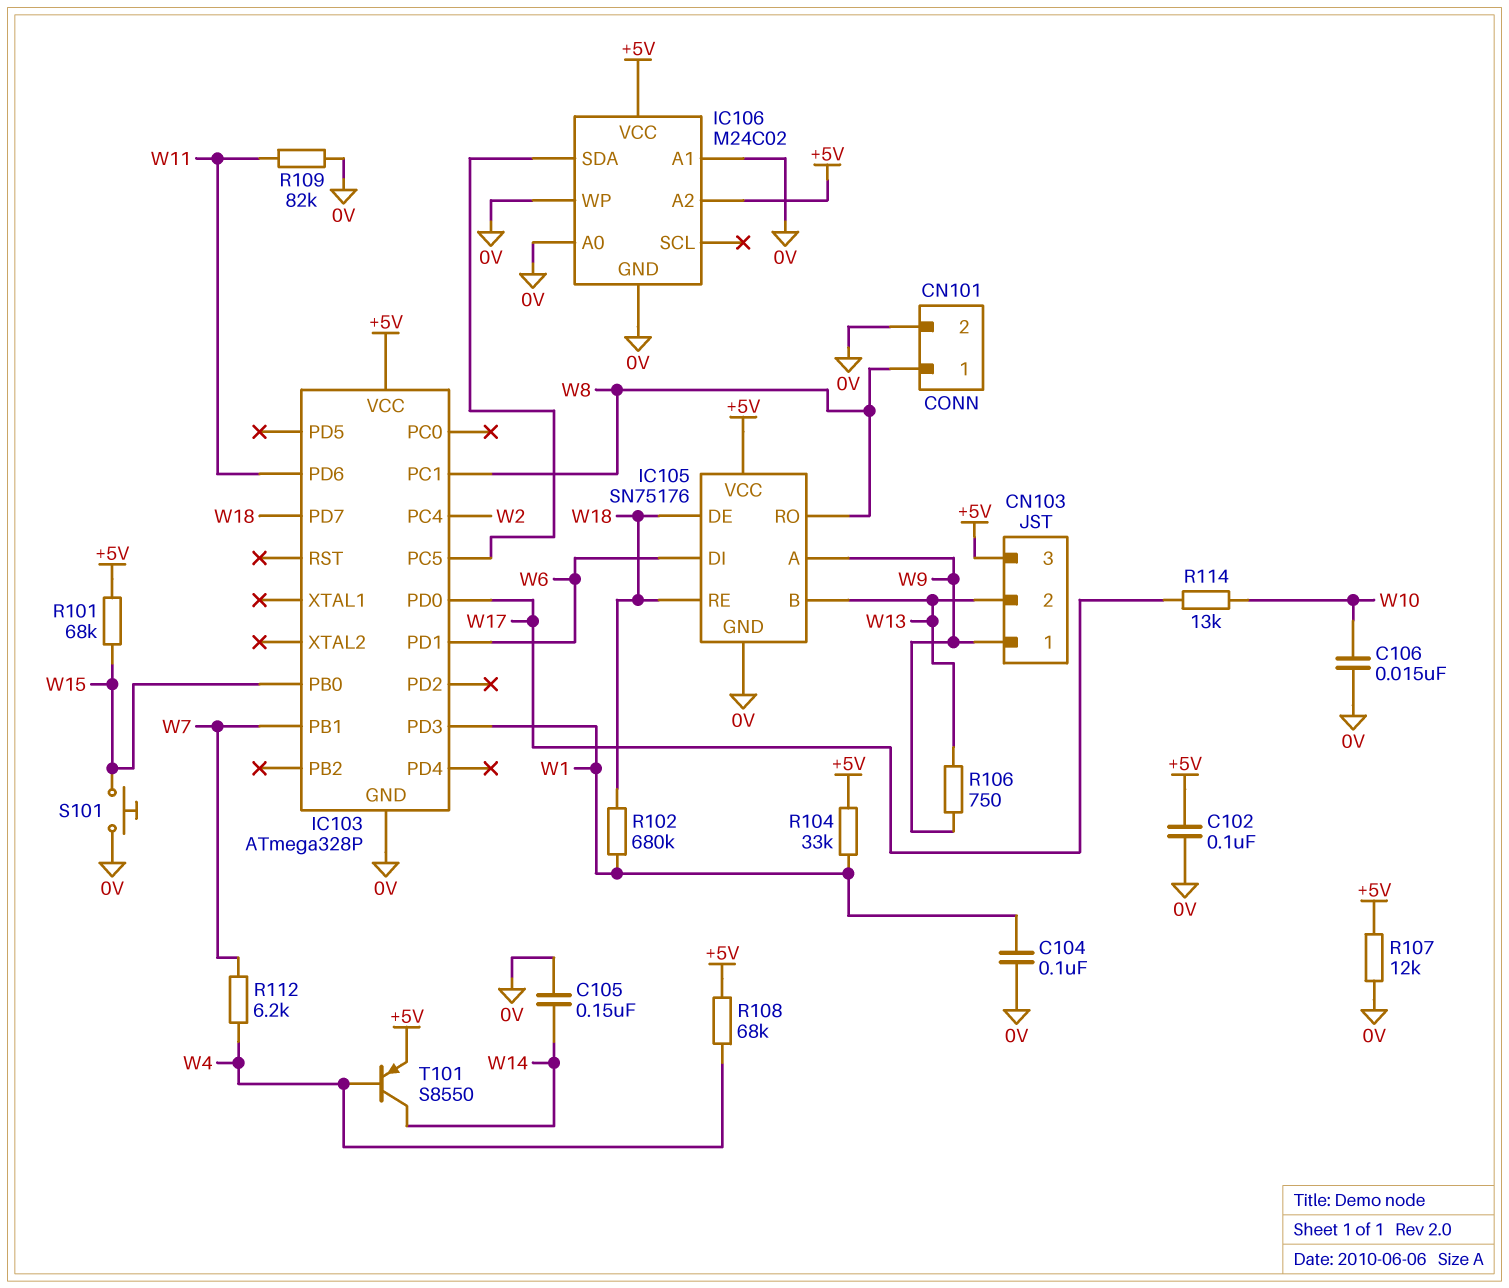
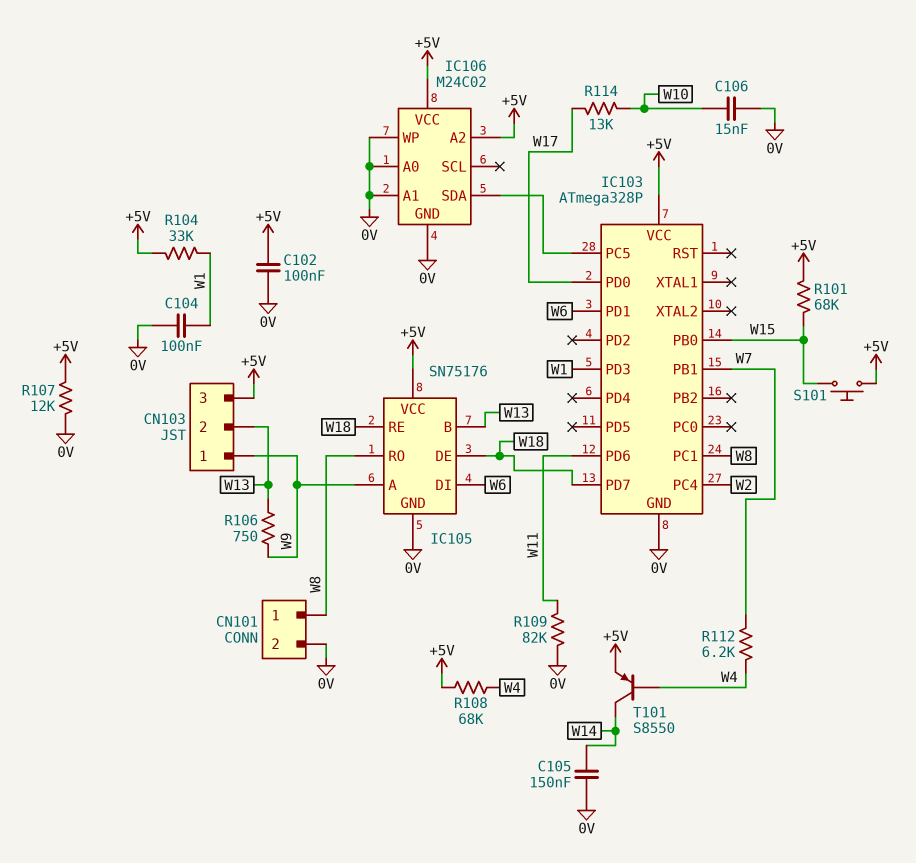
R102: 680k (W1, W18) -> none
S101: button (0V, W15) -> button (+5V, W15)

